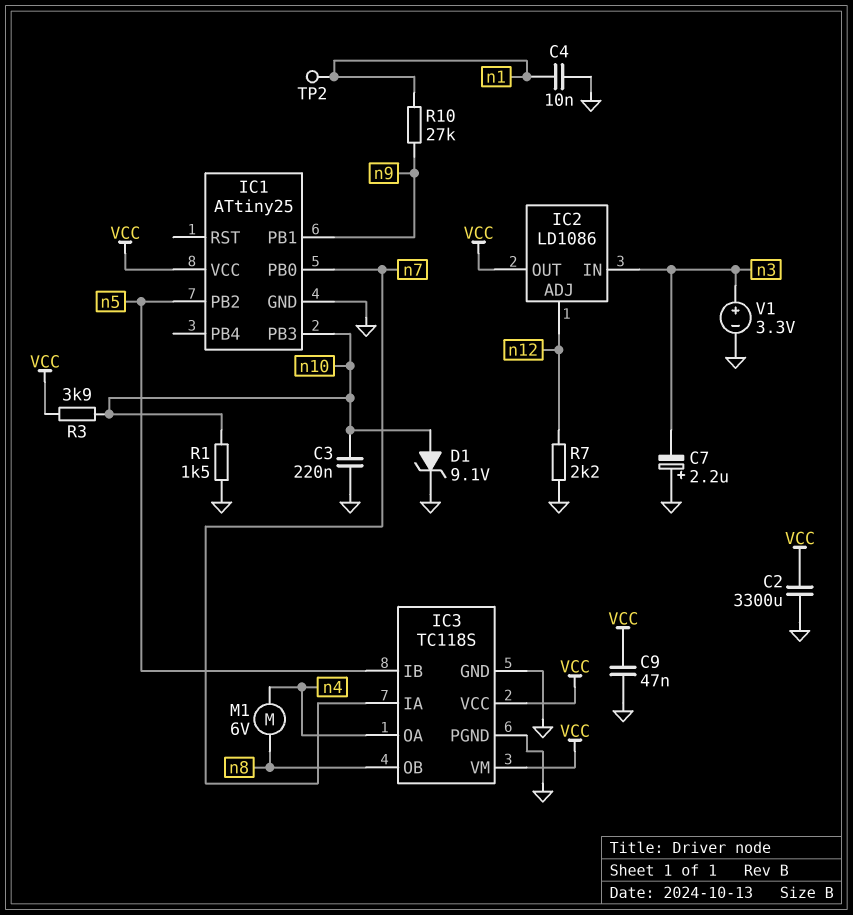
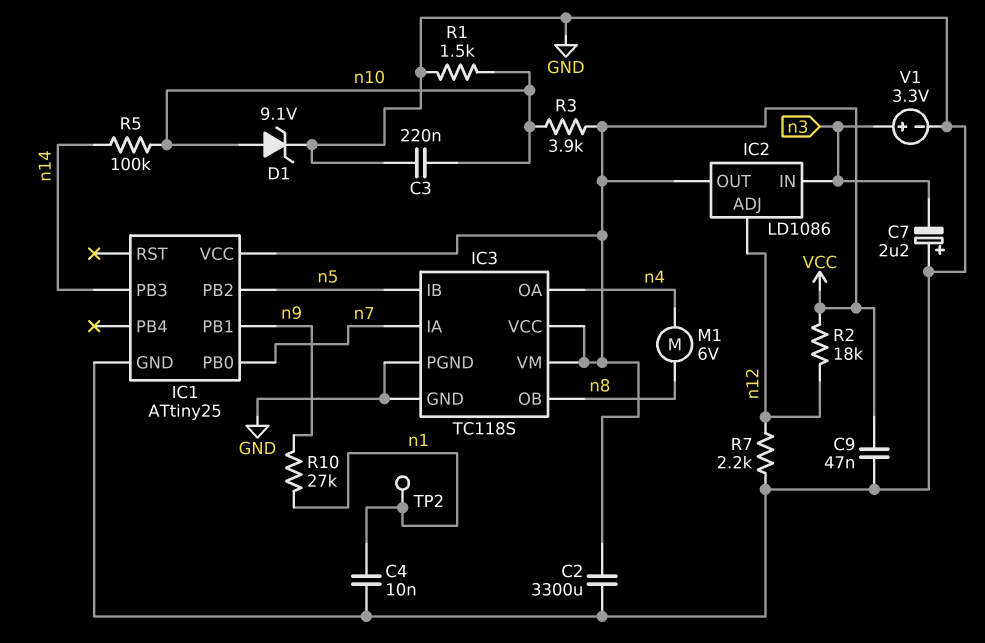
IC1 pin PB3: n10 -> n14
R2: none -> 18k (VCC, n12)
R5: none -> 100k (n10, n14)

